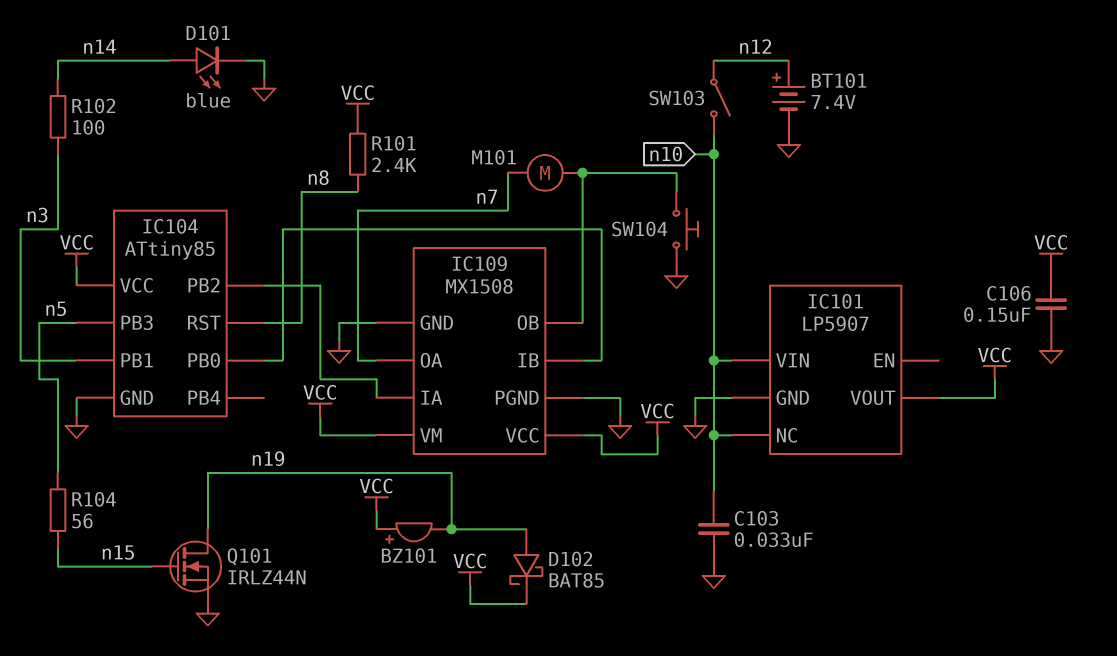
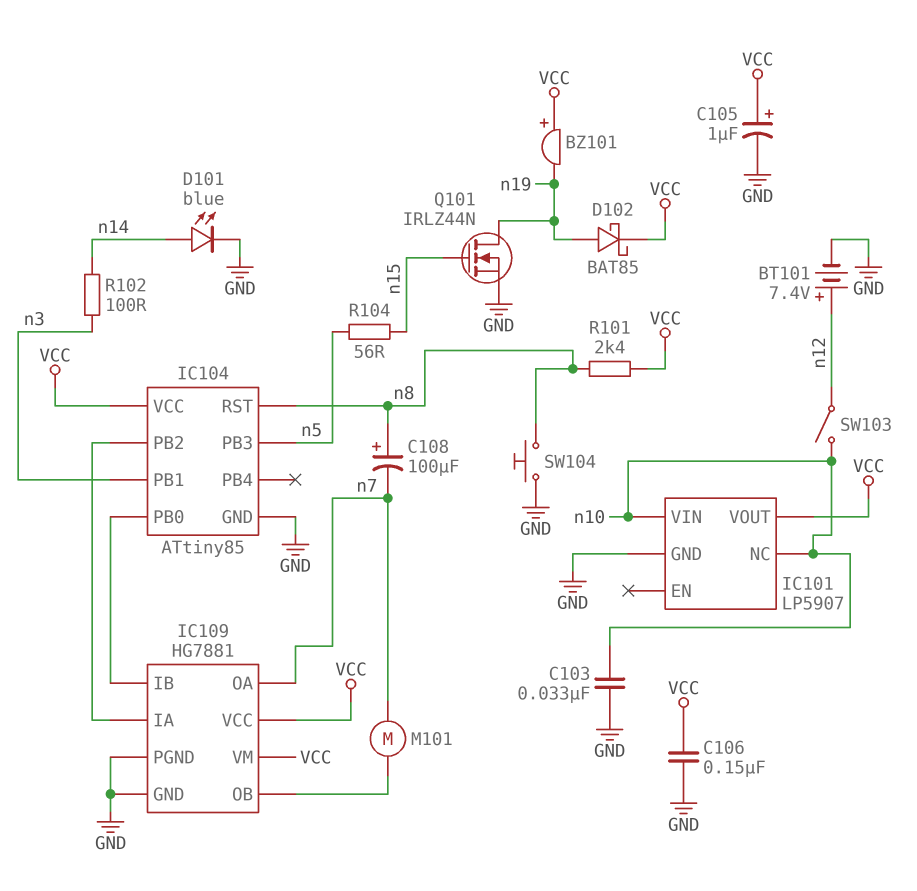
C105: none -> 1uF (plus VCC, minus GND)
C108: none -> 100uF (plus n8, minus n7)
IC109: MX1508 -> HG7881
SW104: button (GND, IC109/OB) -> button (GND, n8)

